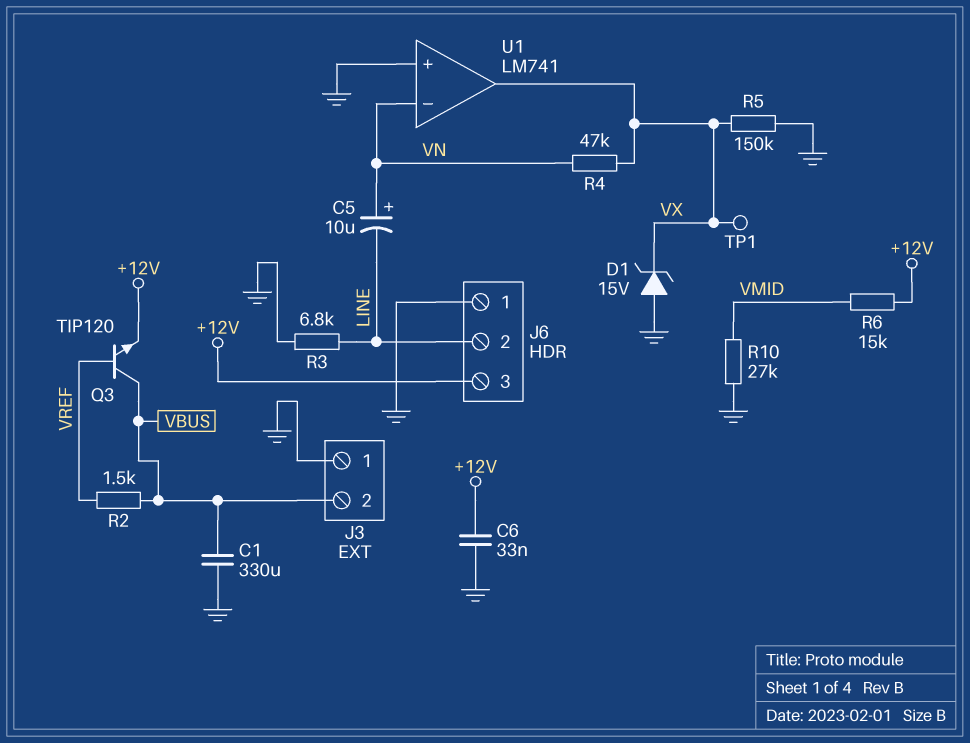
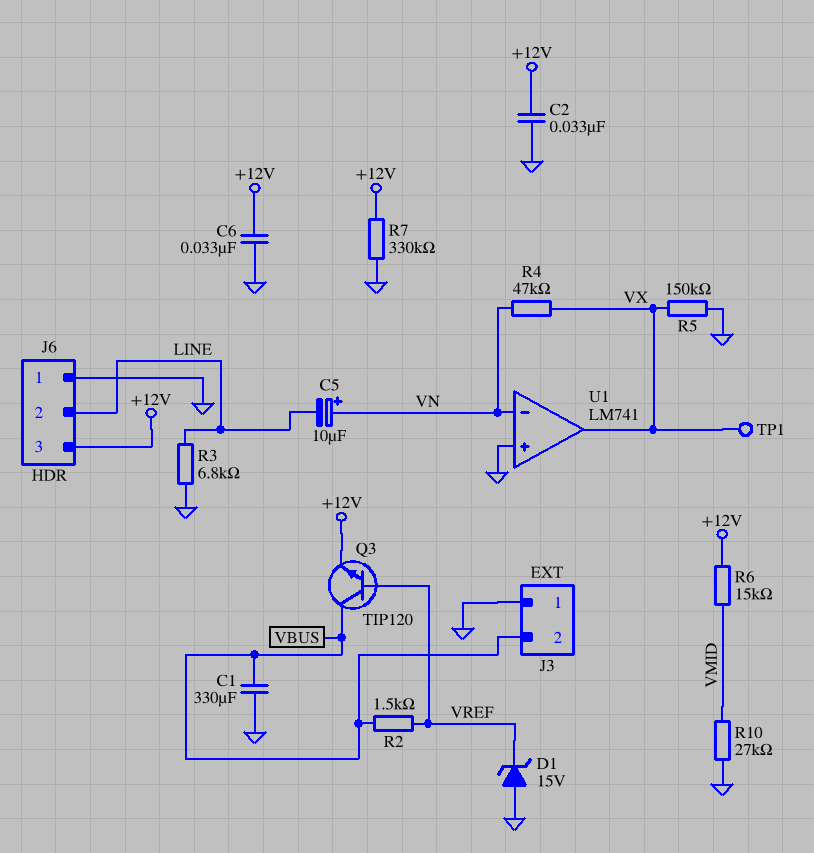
C2: none -> 33nF (+12V, GND)
D1: zener 15V (A GND, K VX) -> zener 15V (A GND, K VREF)
R7: none -> 330k (+12V, GND)

